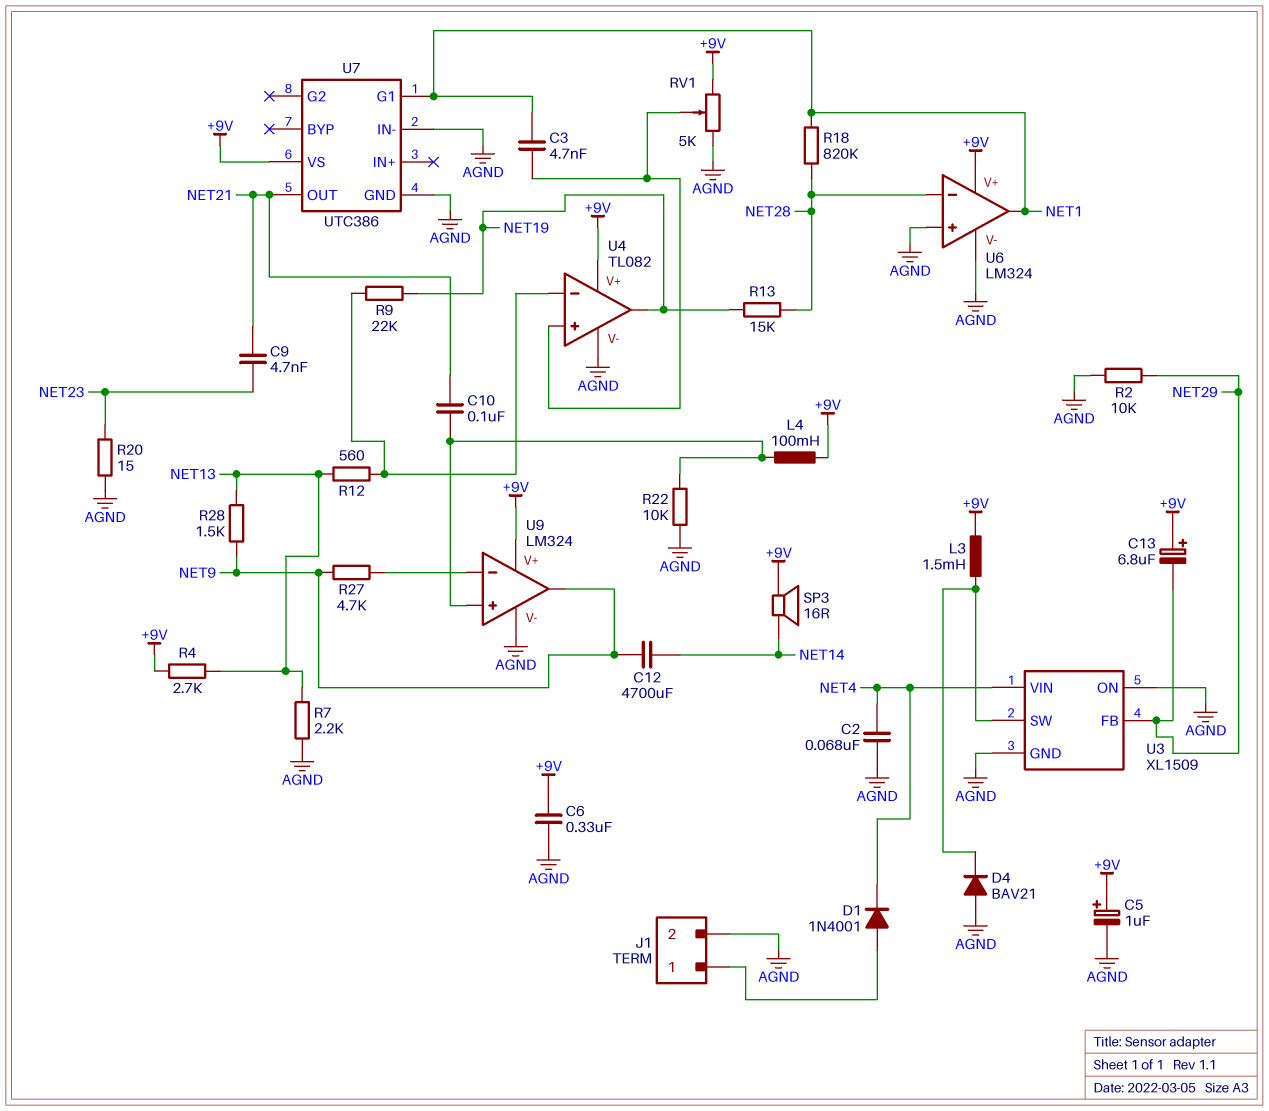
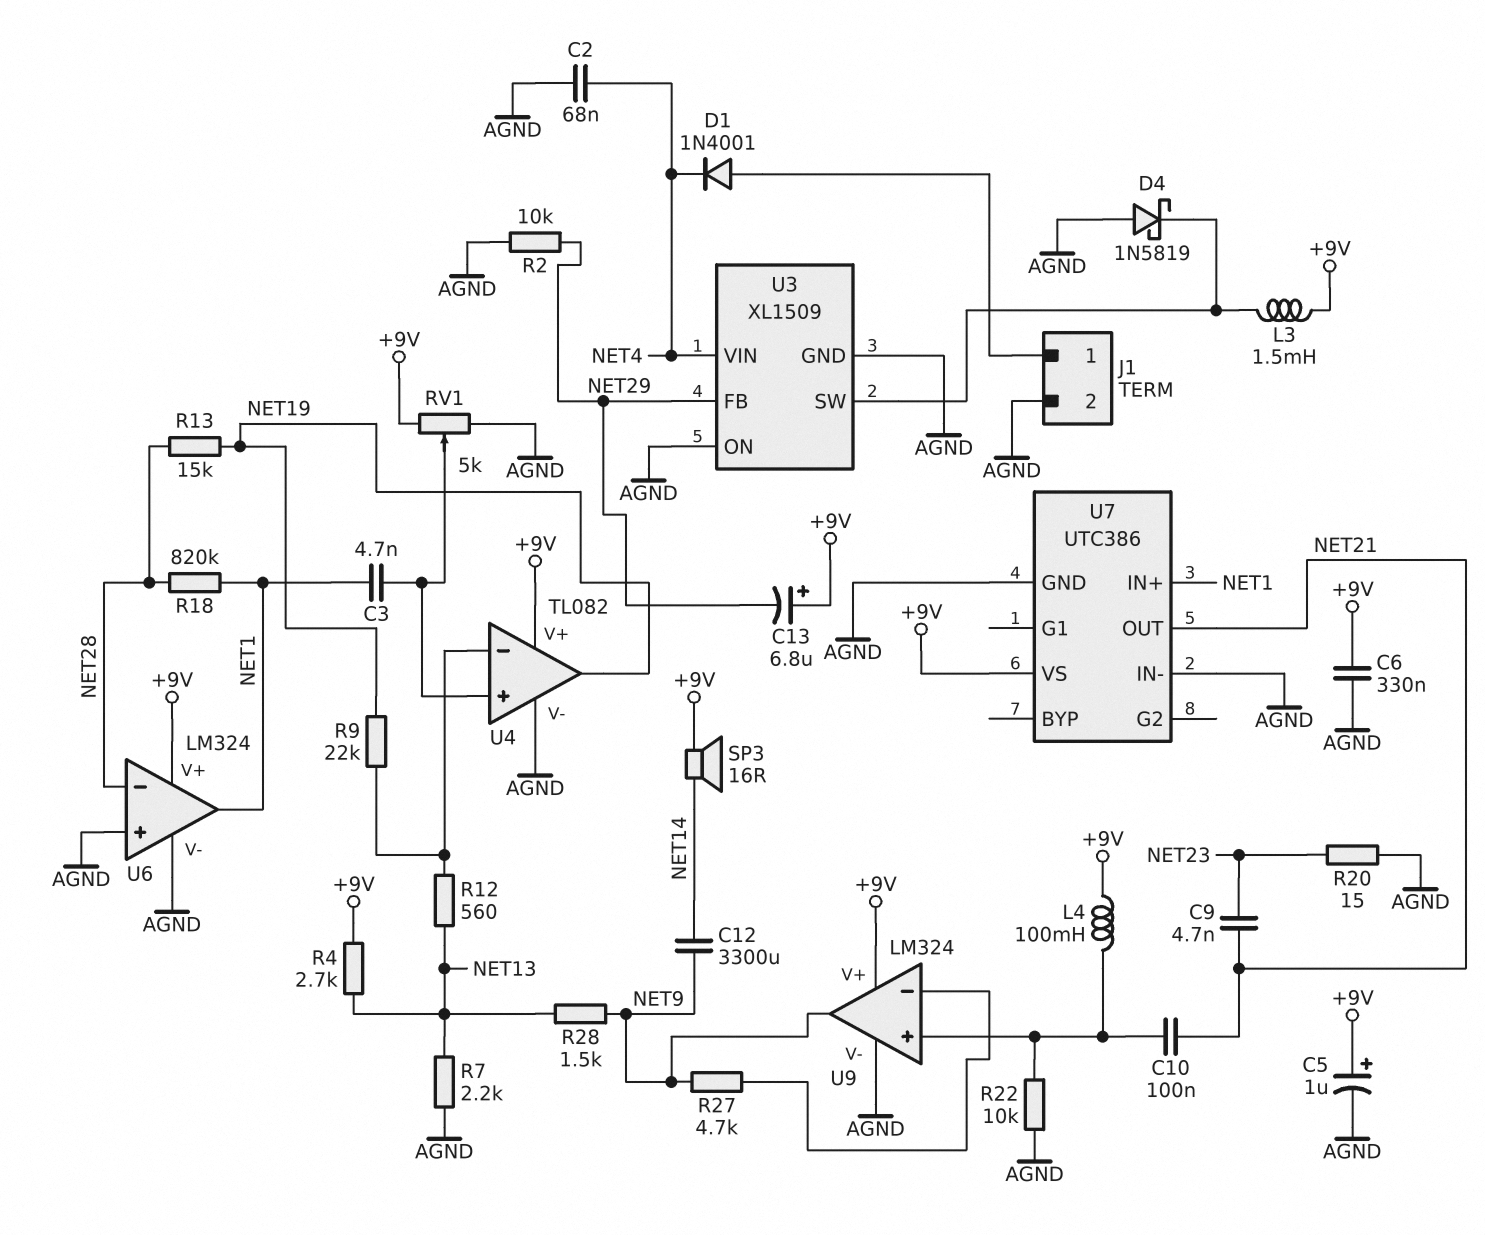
C12: 4700uF (NET9, NET14) -> 3300uF (NET9, NET14)
D4: diode BAV21 (A AGND, K U3/SW) -> schottky 1N5819 (A AGND, K U3/SW)
U7 pin G1: NET1 -> none
U7 pin IN+: none -> NET1

